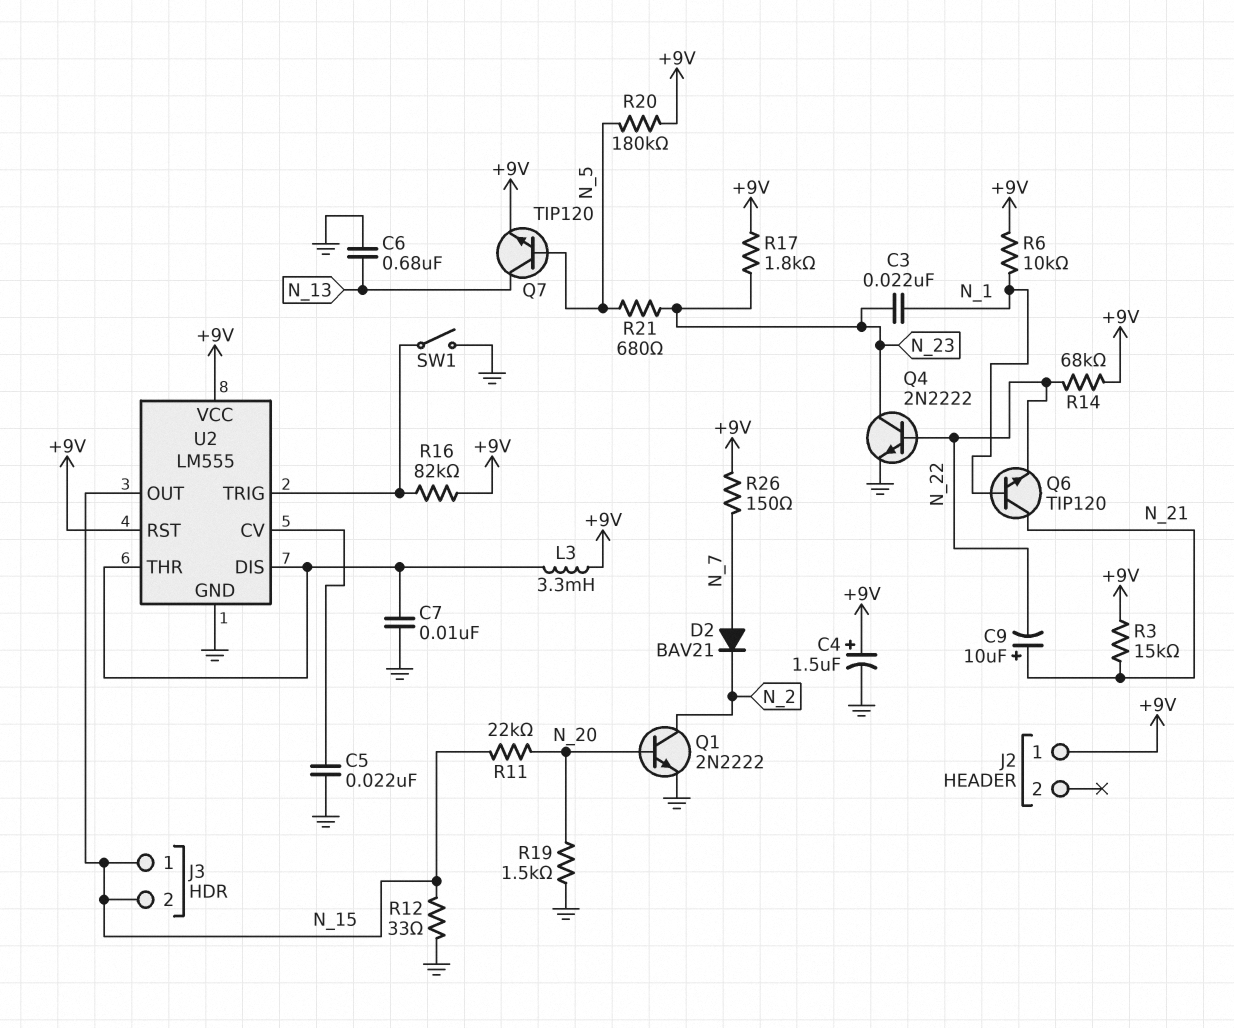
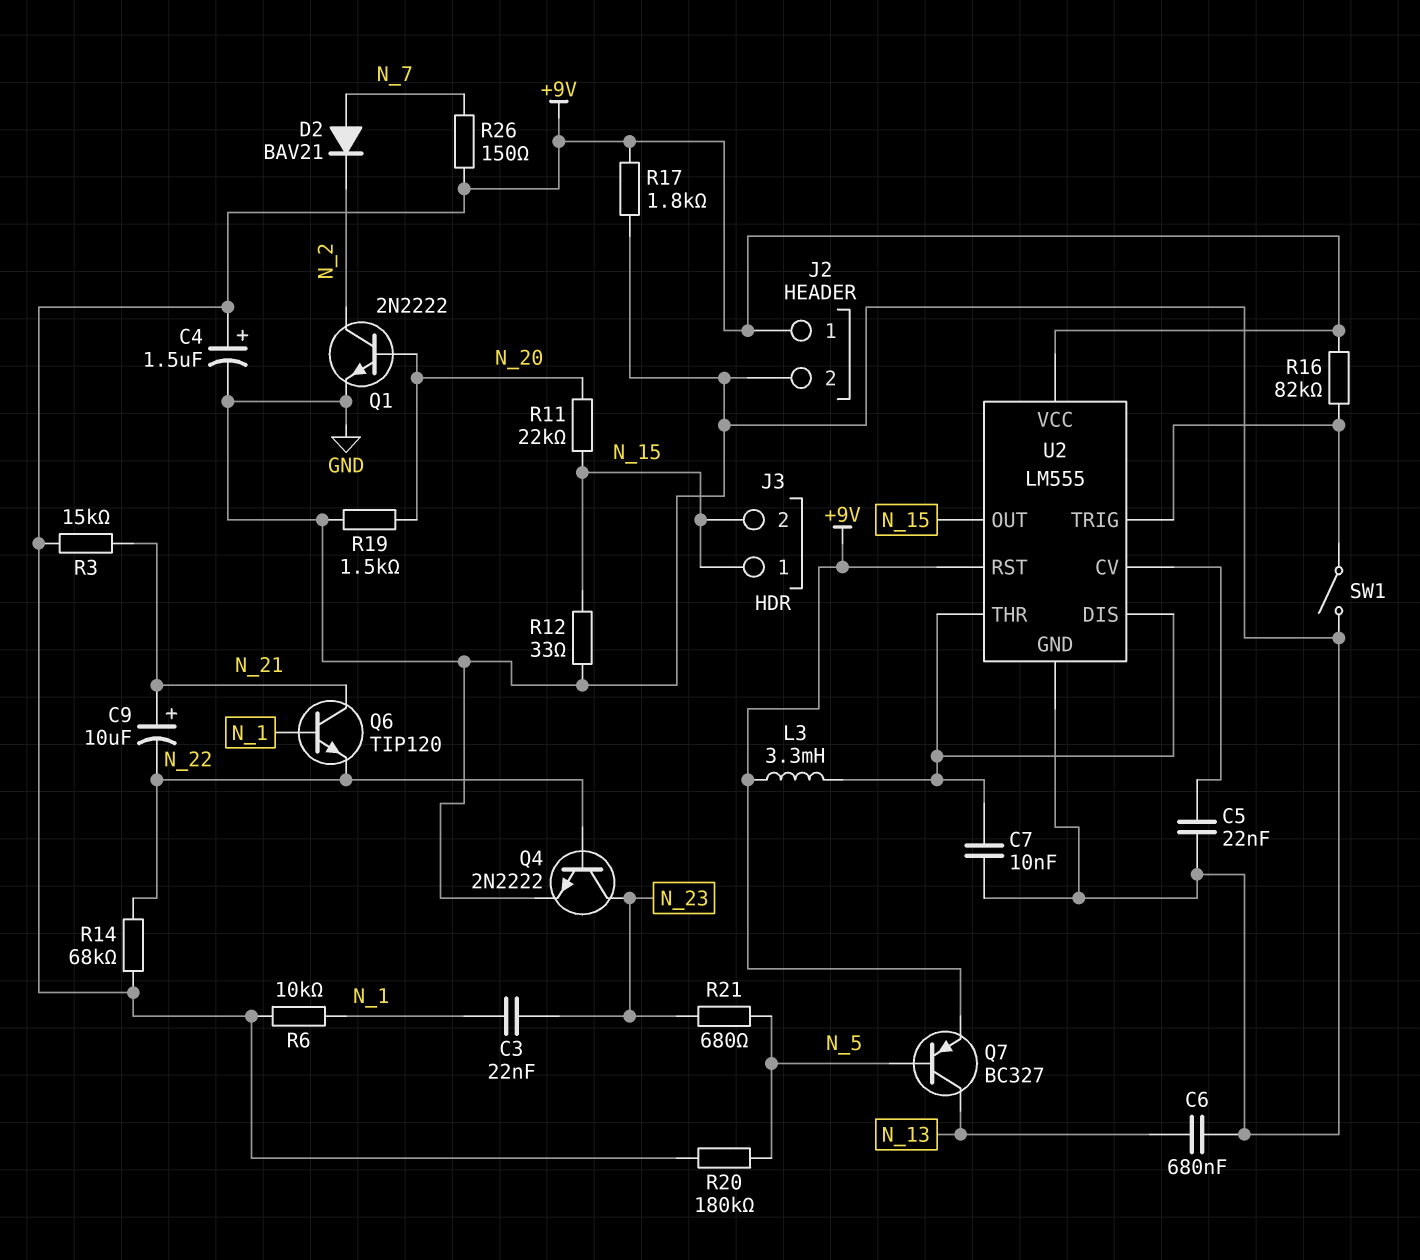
J2 pin 2: none -> GND
Q7: NPN TIP120 (B N_5, C N_13, E +9V) -> PNP BC327 (B N_5, C N_13, E +9V)
R17: 1.8k (+9V, N_23) -> 1.8k (+9V, GND)

